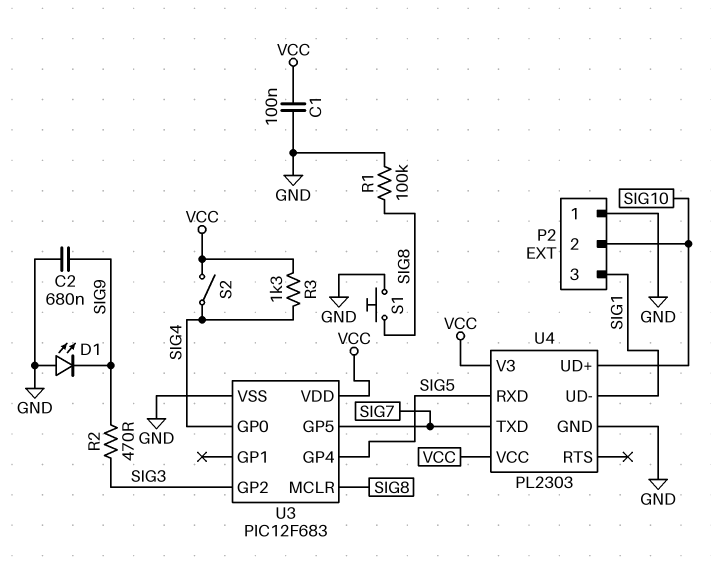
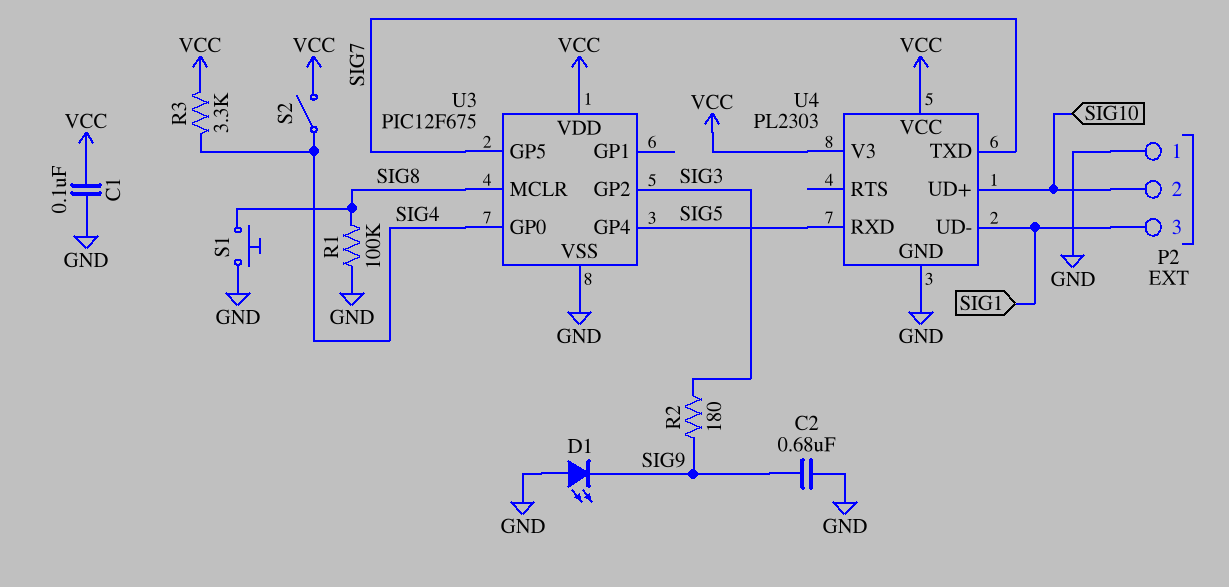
R2: 470 (SIG3, SIG9) -> 180 (SIG3, SIG9)
R3: 1.3k (SIG4, VCC) -> 3.3k (SIG4, VCC)
U3: PIC12F683 -> PIC12F675

